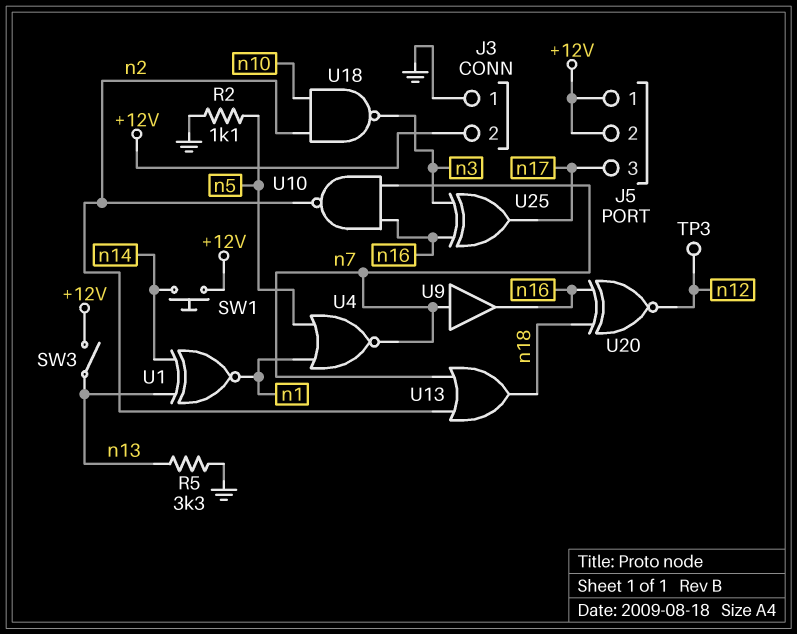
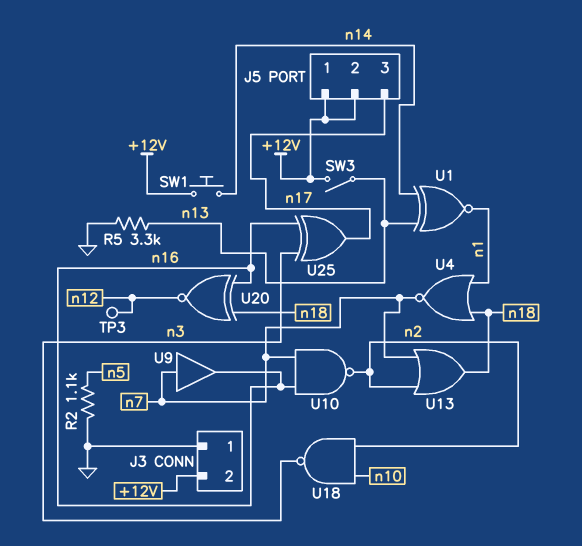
U4: NOR (in n1, in n5, out n7) -> NOR (in n1, in n18, out n7)

